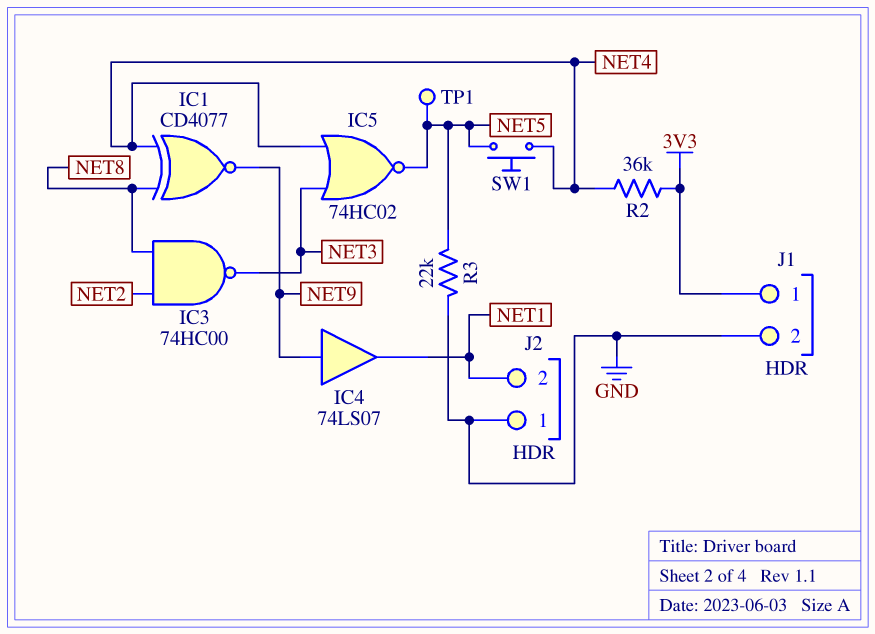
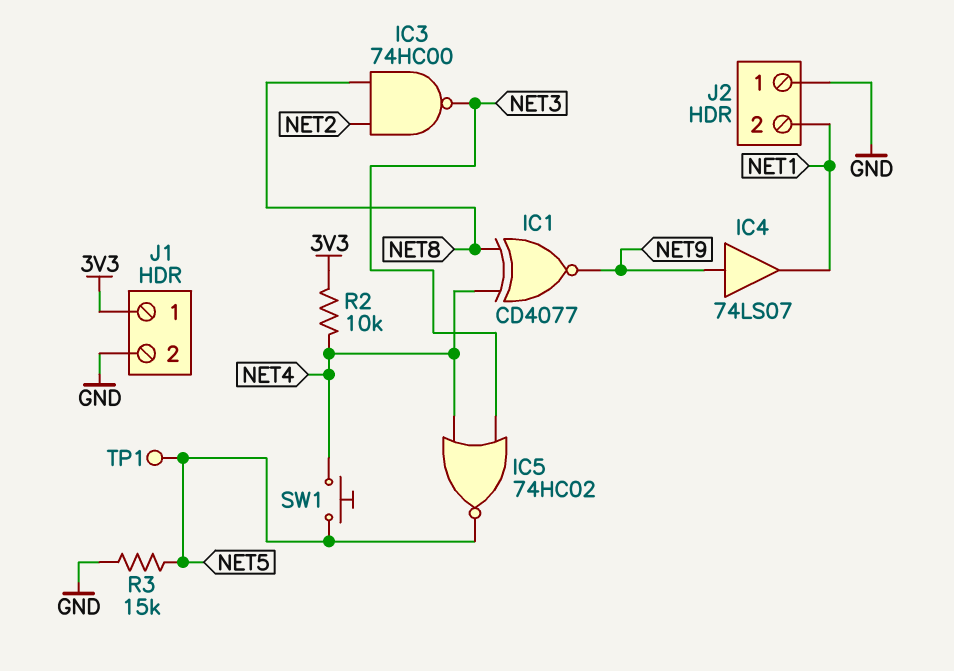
R2: 36k (3V3, NET4) -> 10k (3V3, NET4)
R3: 22k (GND, NET5) -> 15k (GND, NET5)

